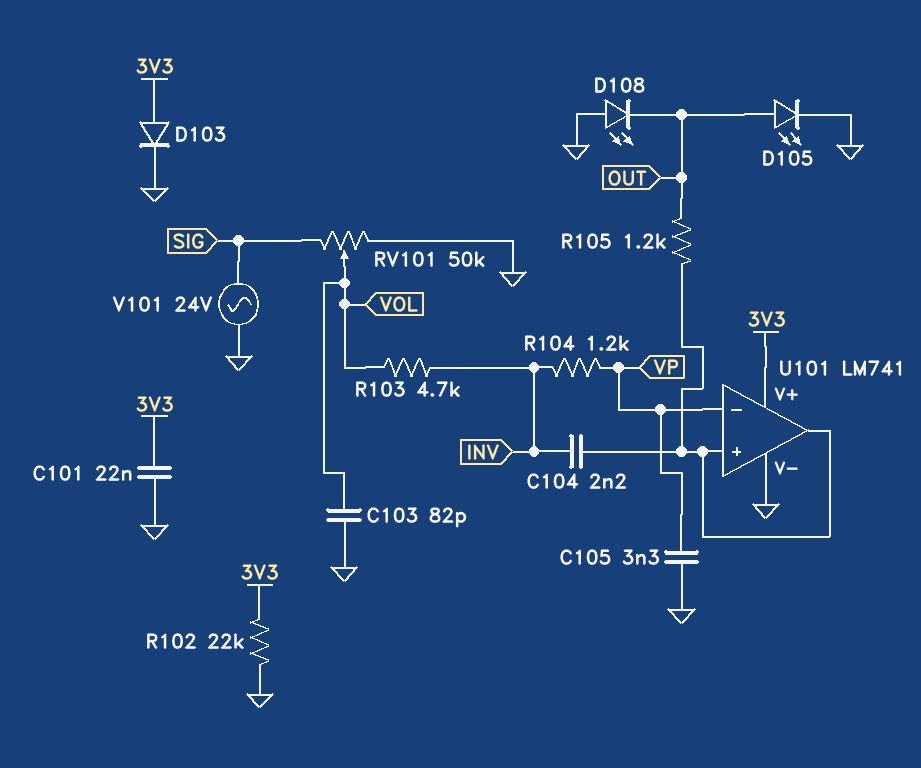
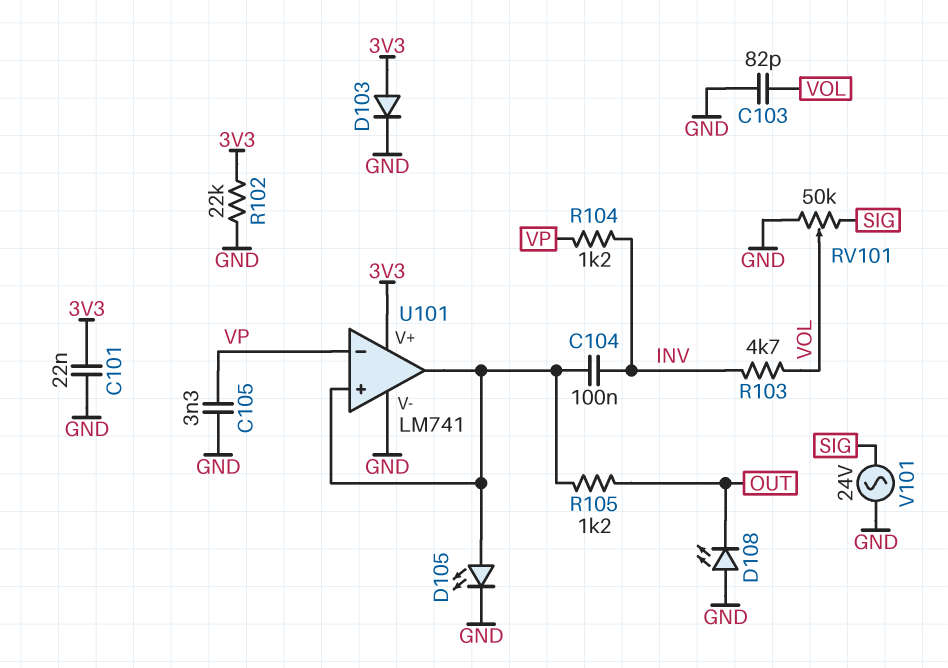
C104: 2.2nF (INV, U101/in+) -> 100nF (INV, U101/in+)
D105: LED (A OUT, K GND) -> LED (A U101/in+, K GND)

